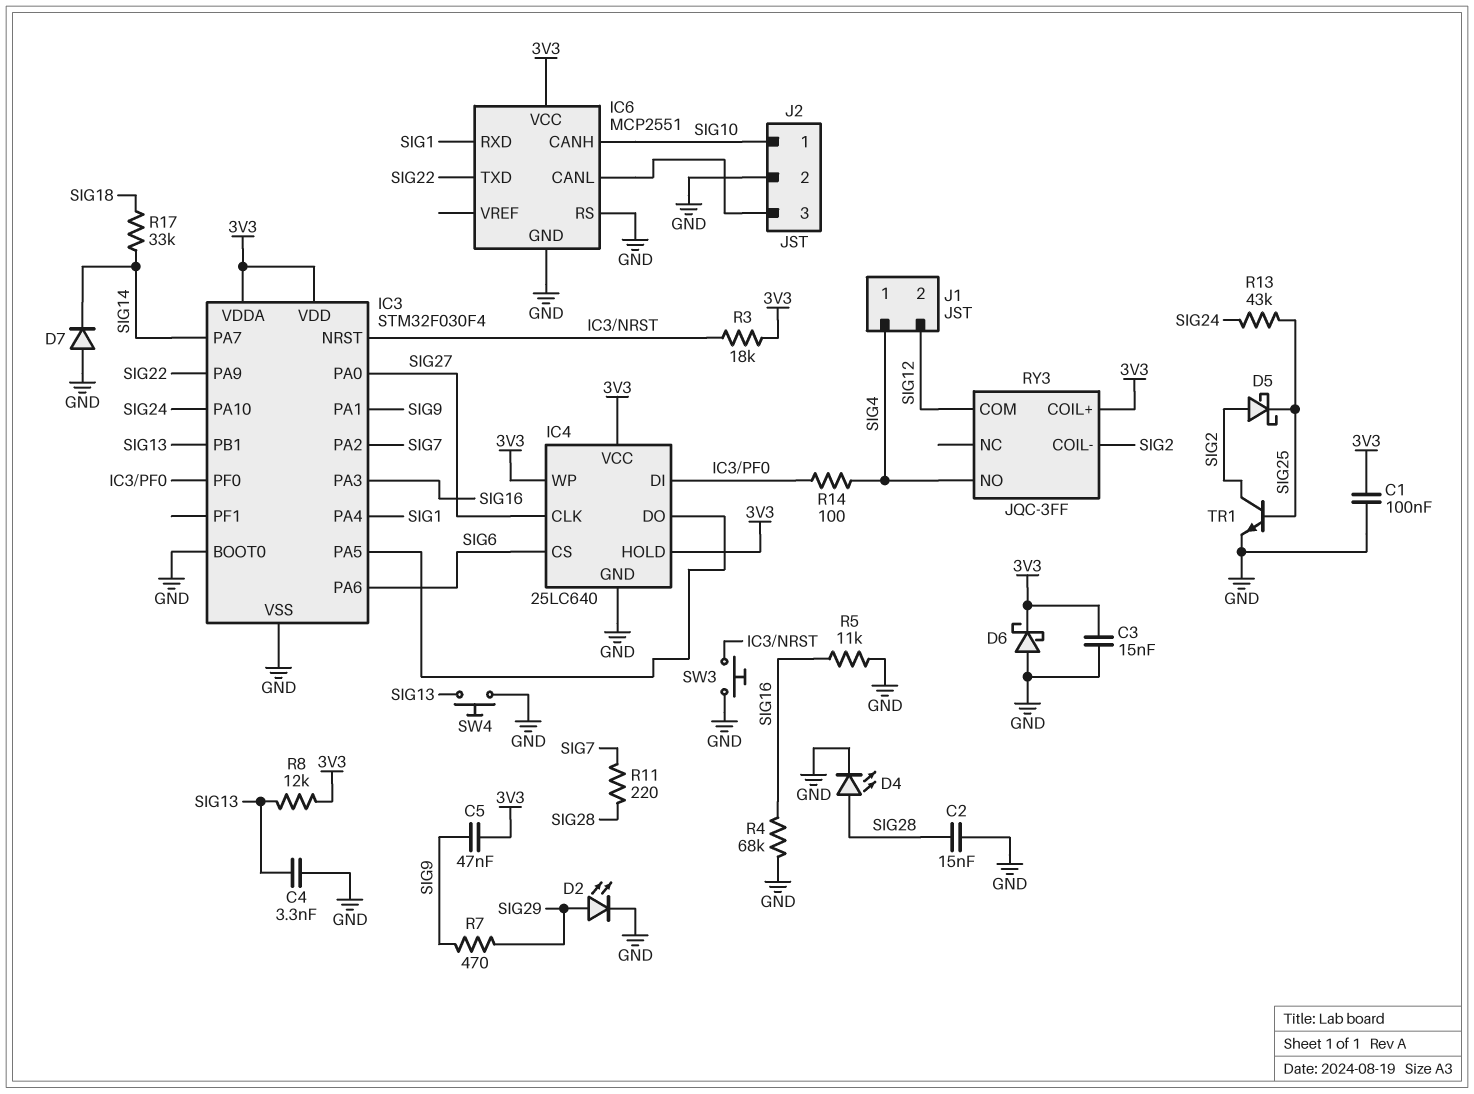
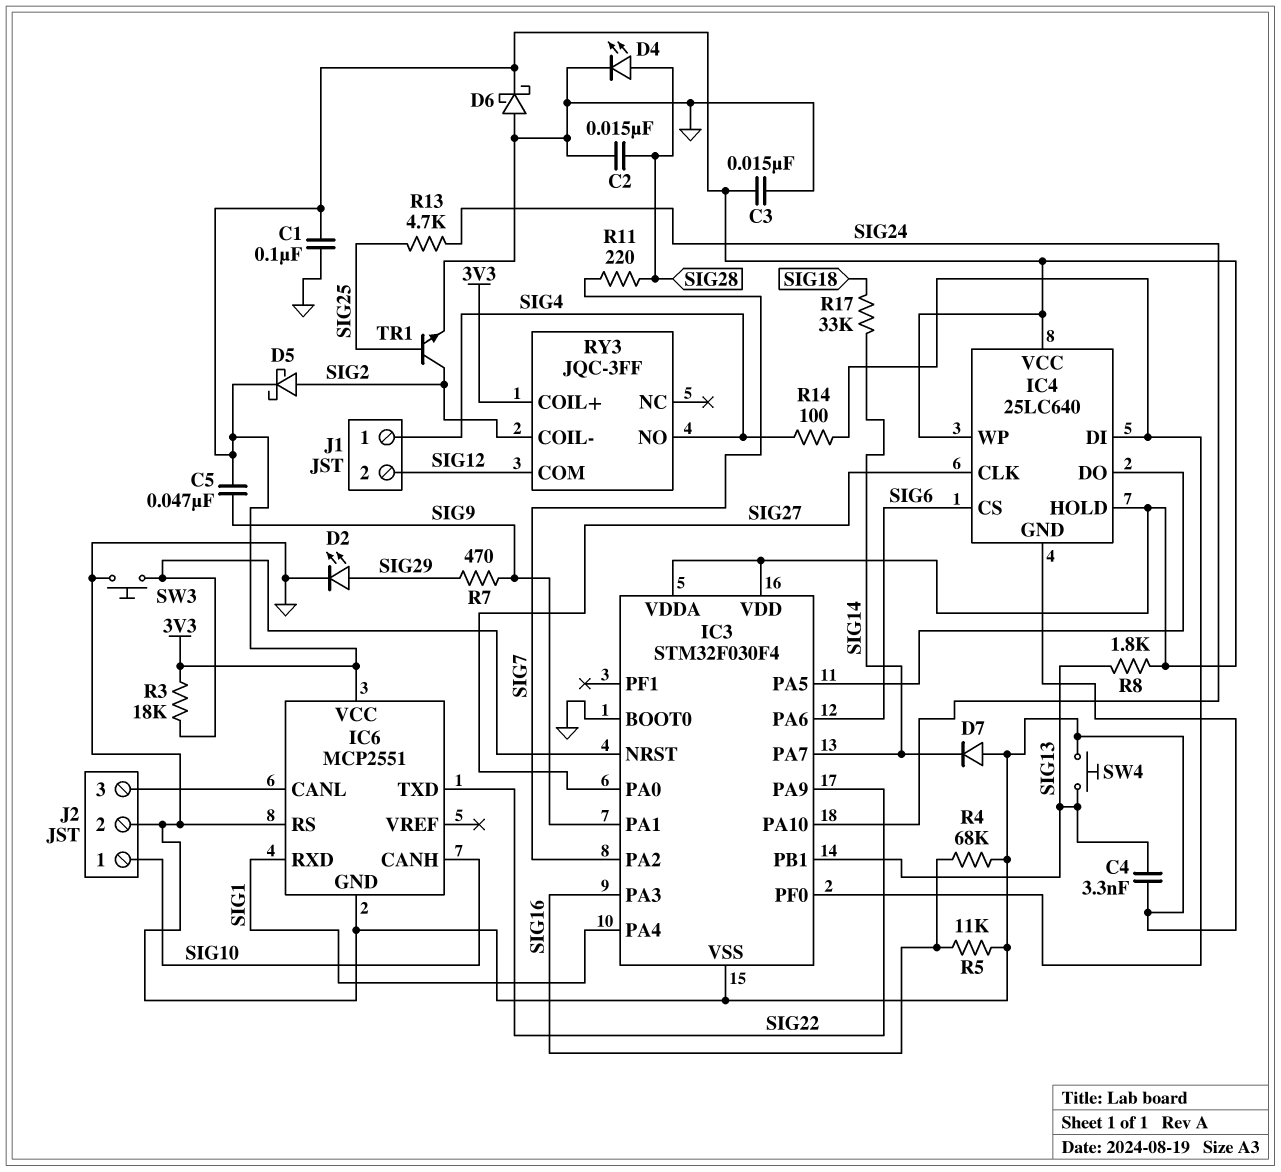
D5: schottky (A SIG2, K SIG25) -> schottky (A SIG2, K 3V3)
R8: 12k (3V3, SIG13) -> 1.8k (3V3, SIG13)
R13: 43k (SIG24, SIG25) -> 4.7k (SIG24, SIG25)

